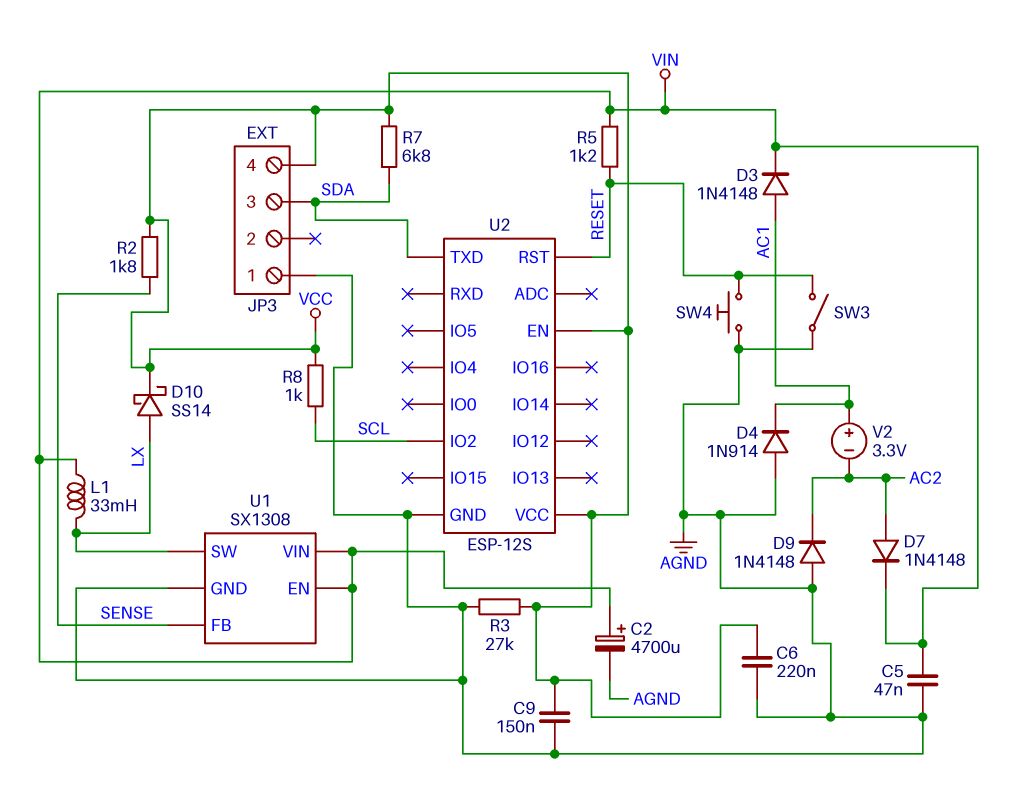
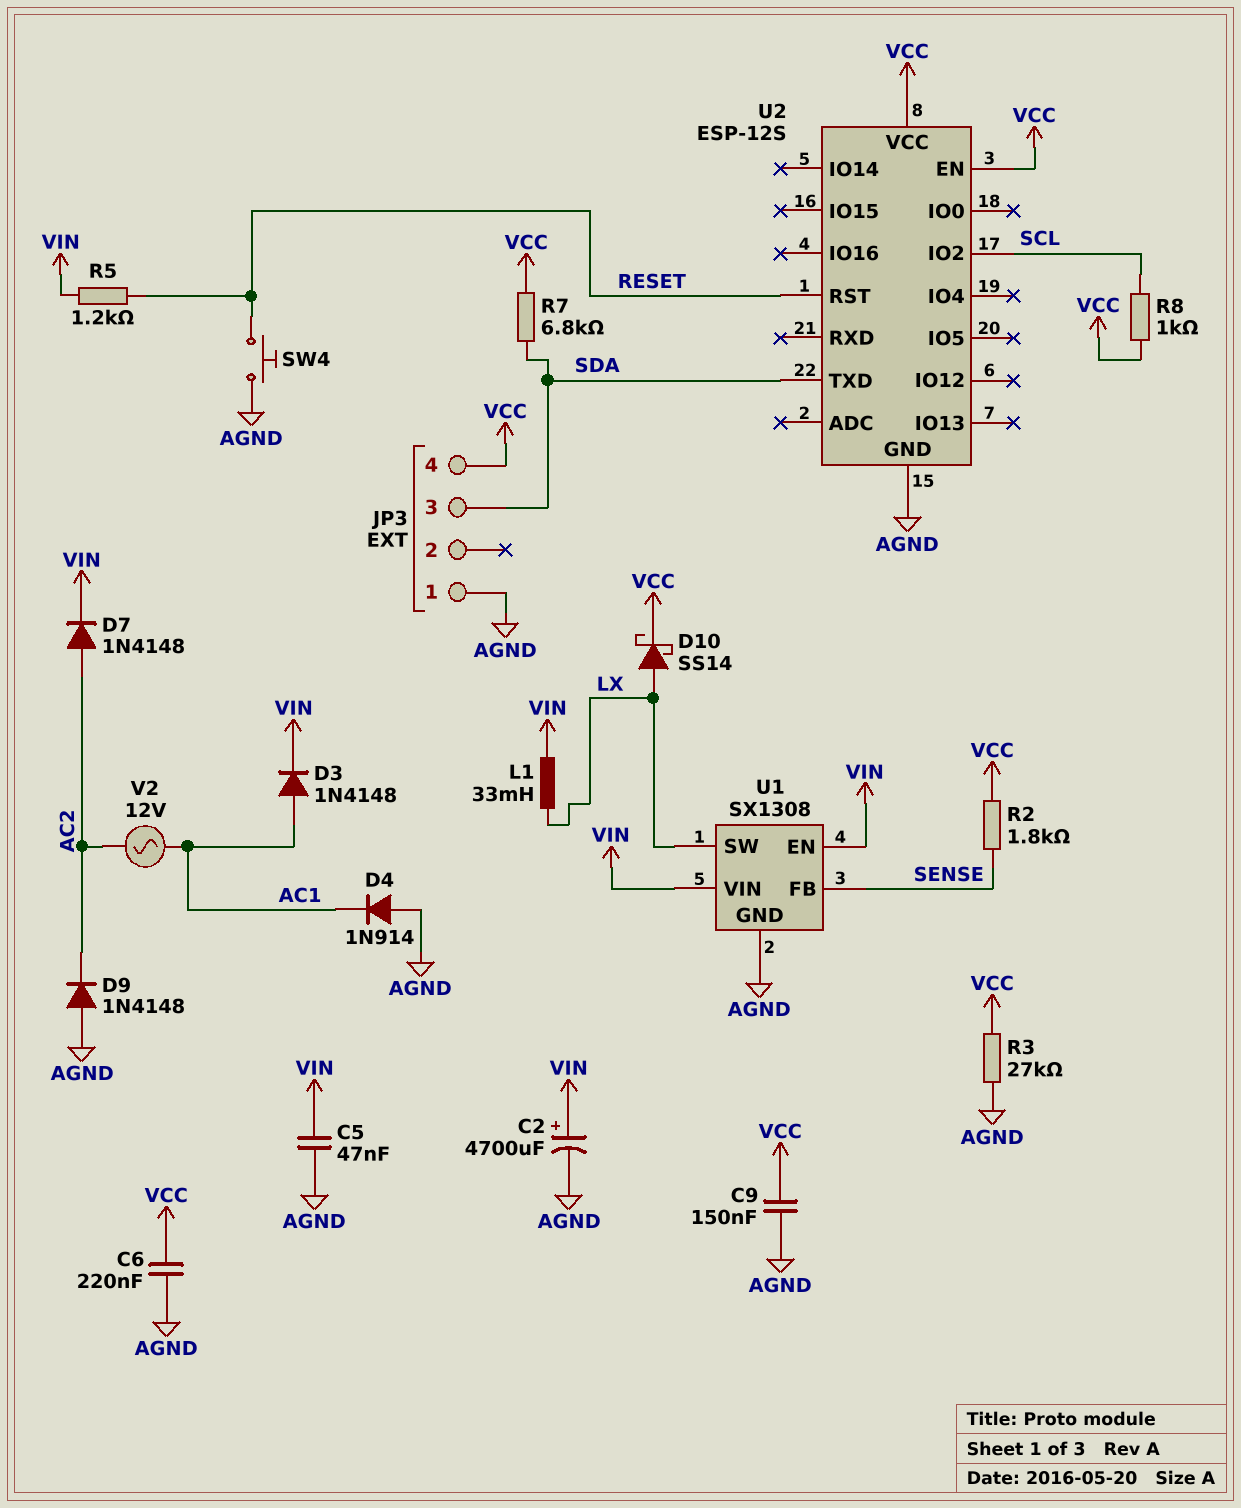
SW3: switch (AGND, RESET) -> none
V2: 3.3V (plus AC1, minus AC2) -> AC 12V (AC1, AC2)

